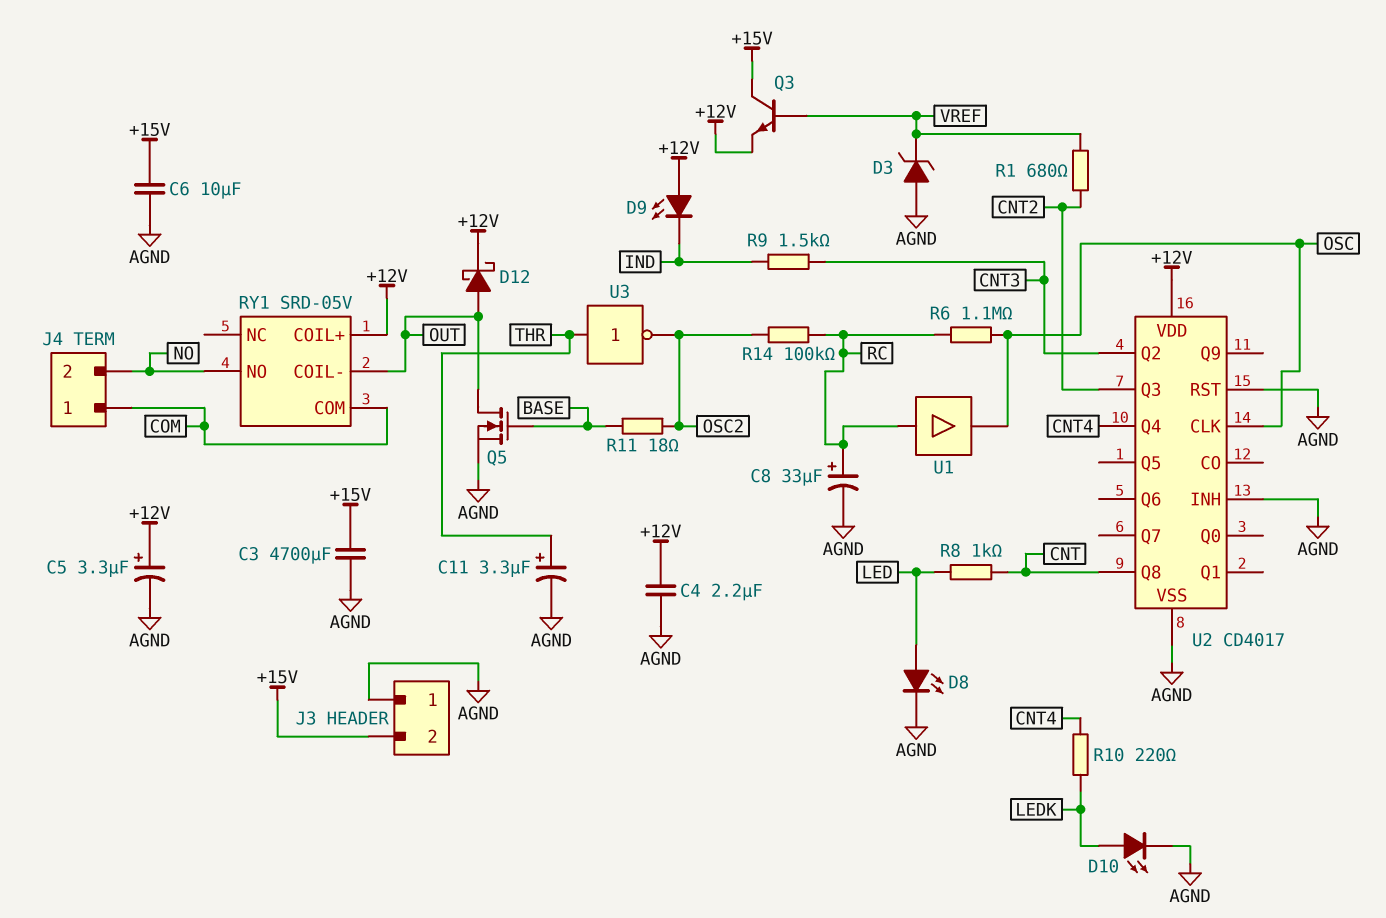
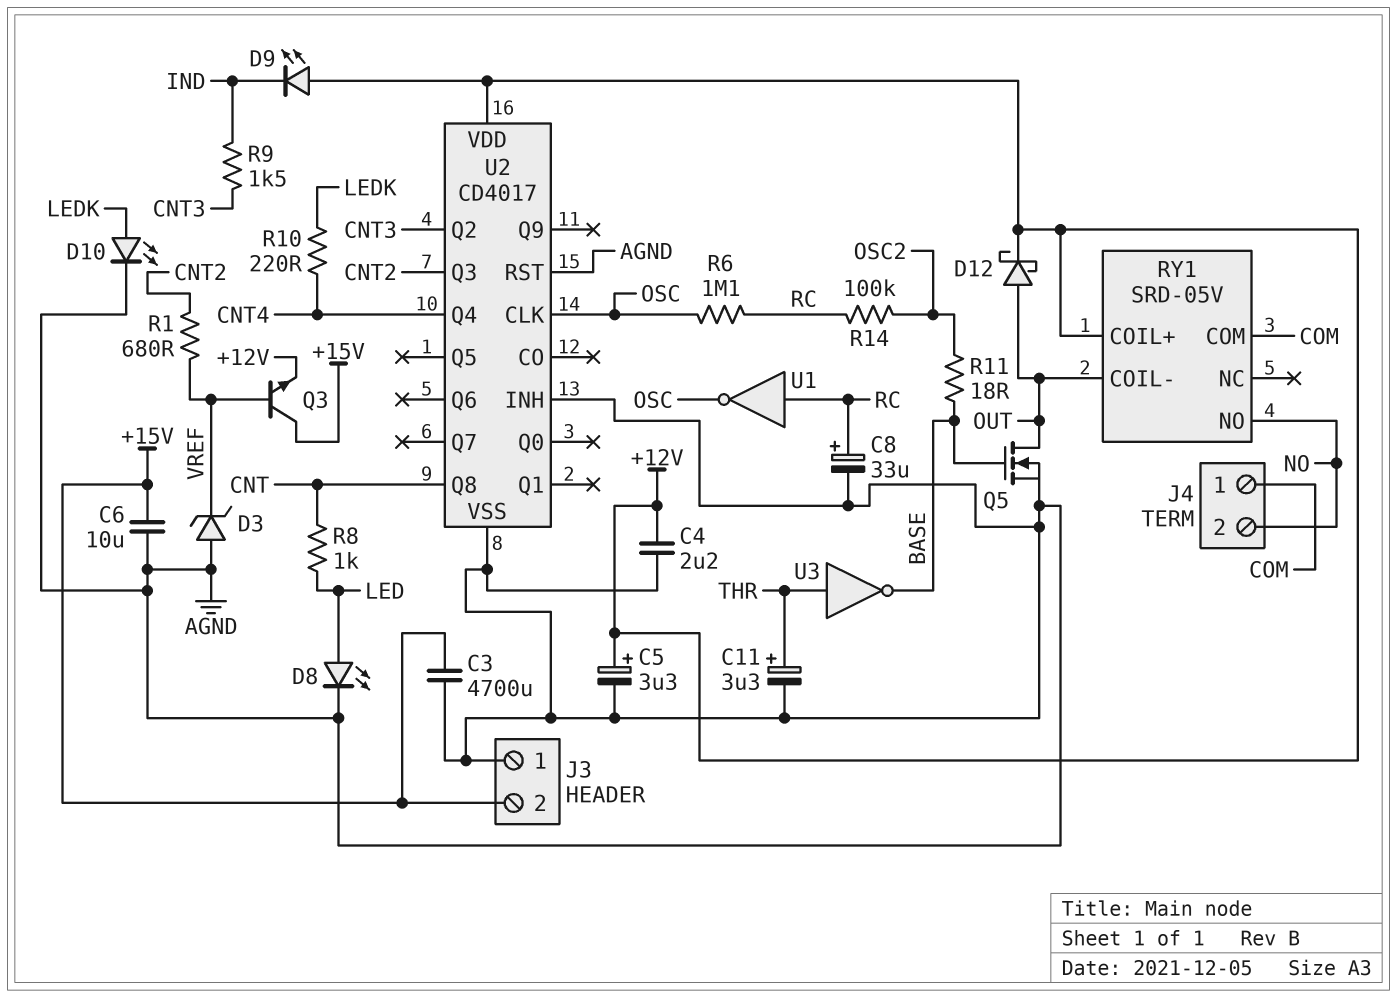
U1: buffer (in RC, out OSC) -> NOT (in RC, out OSC)
U3: NOT (in THR, out OSC2) -> NOT (in THR, out BASE)

